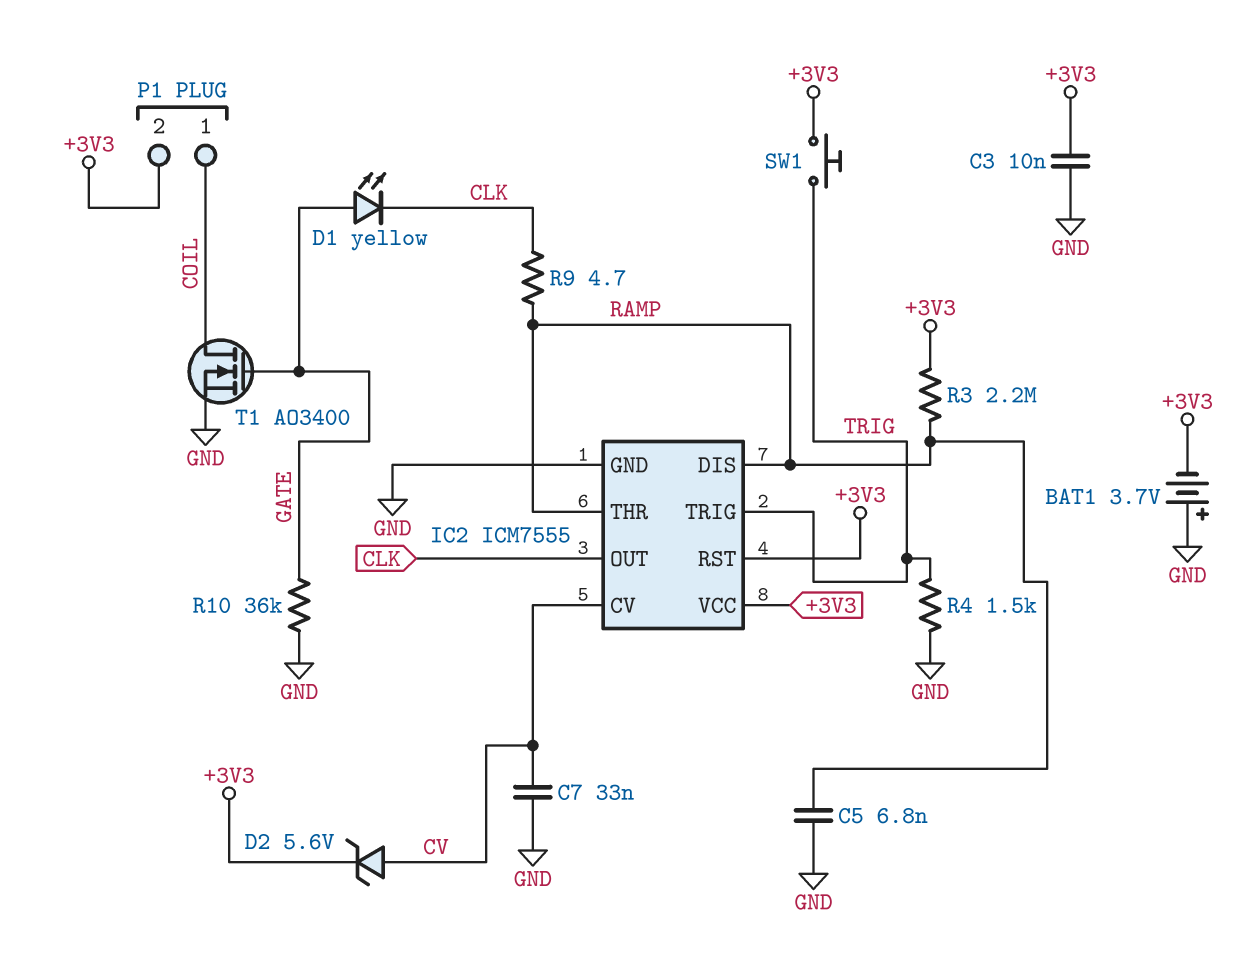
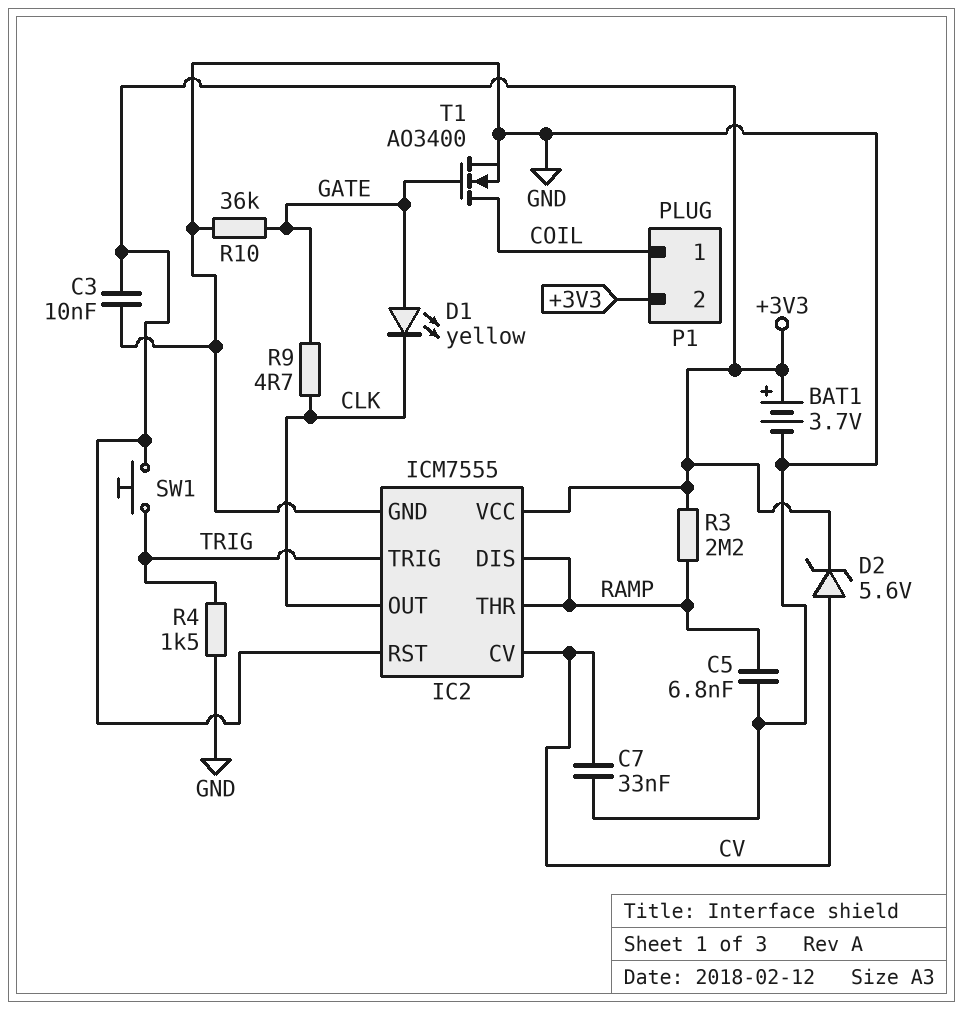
BAT1: 3.7V (plus GND, minus +3V3) -> 3.7V (plus +3V3, minus GND)
R9: 4.7 (CLK, RAMP) -> 4.7 (CLK, GATE)

